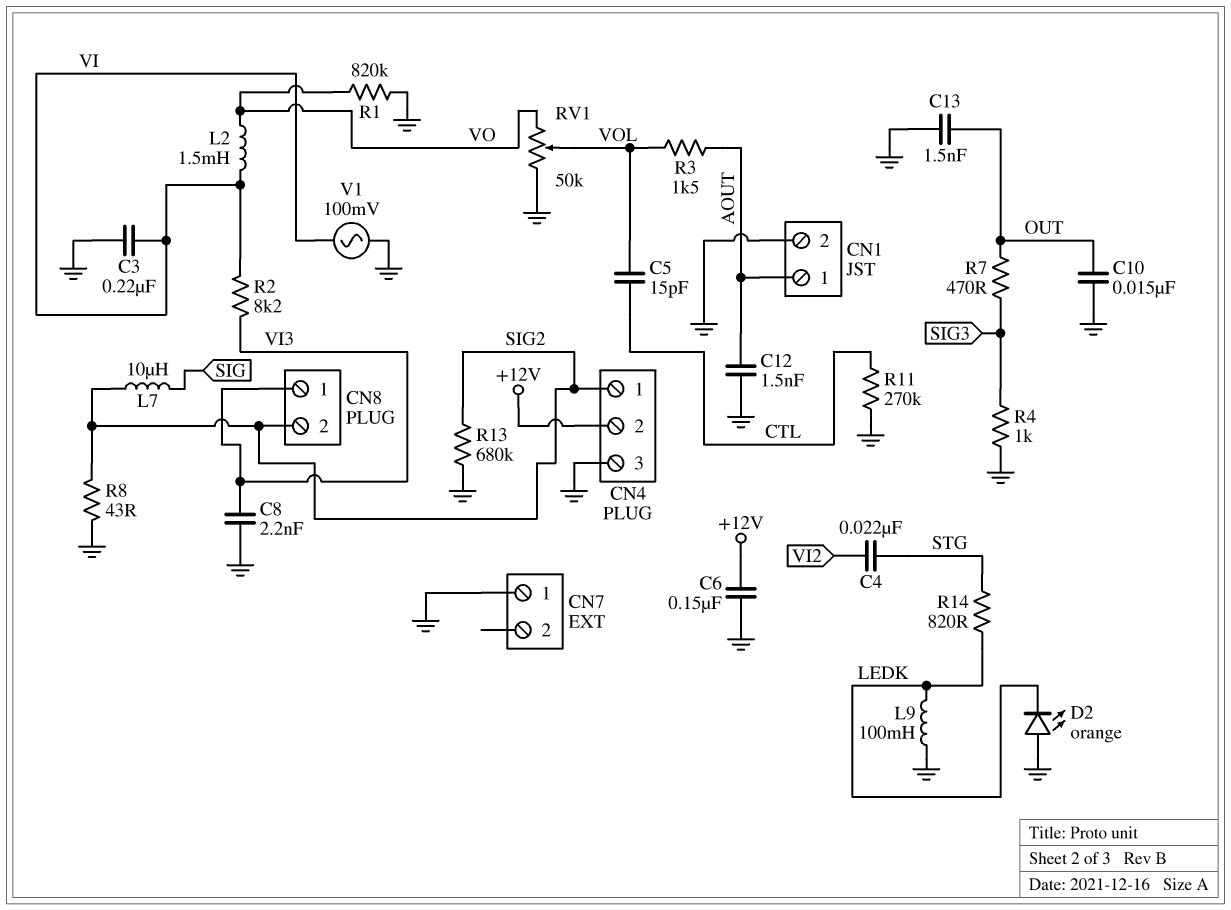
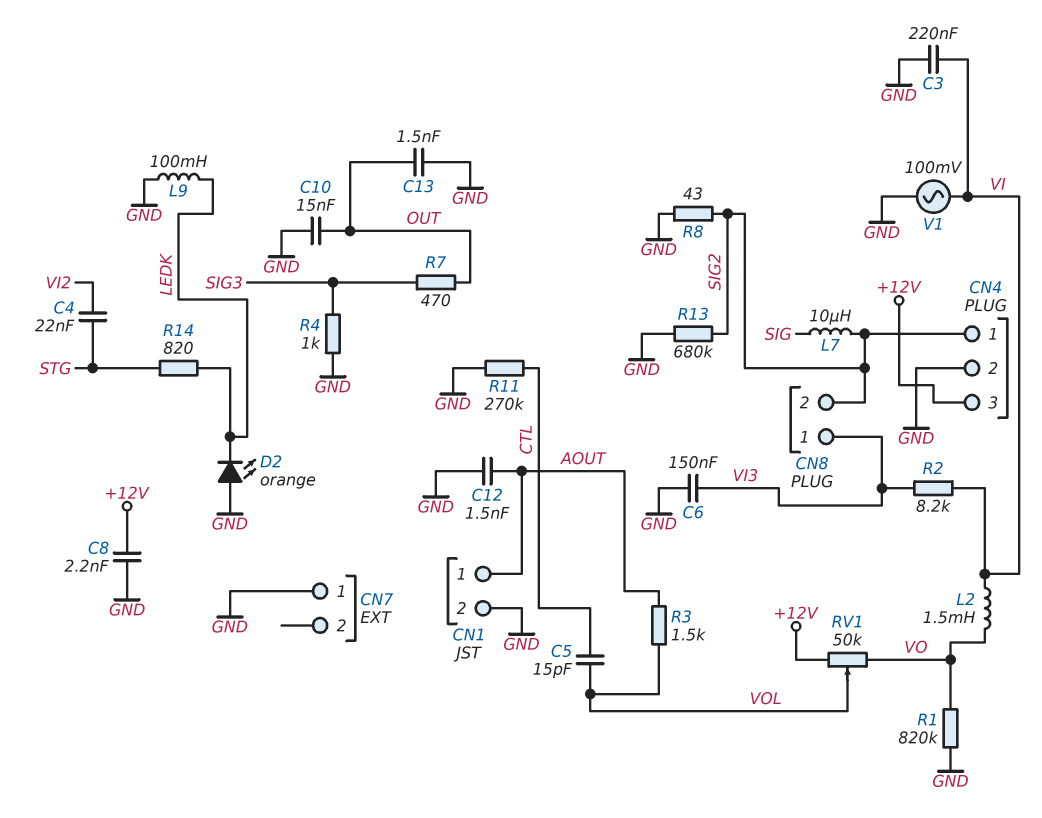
C6: 150nF (+12V, GND) -> 150nF (GND, VI3)
C8: 2.2nF (GND, VI3) -> 2.2nF (+12V, GND)
CN4 pin 2: +12V -> GND
CN4 pin 3: GND -> +12V
RV1: 50k (GND, VO, wiper VOL) -> 50k (+12V, VO, wiper VOL)

